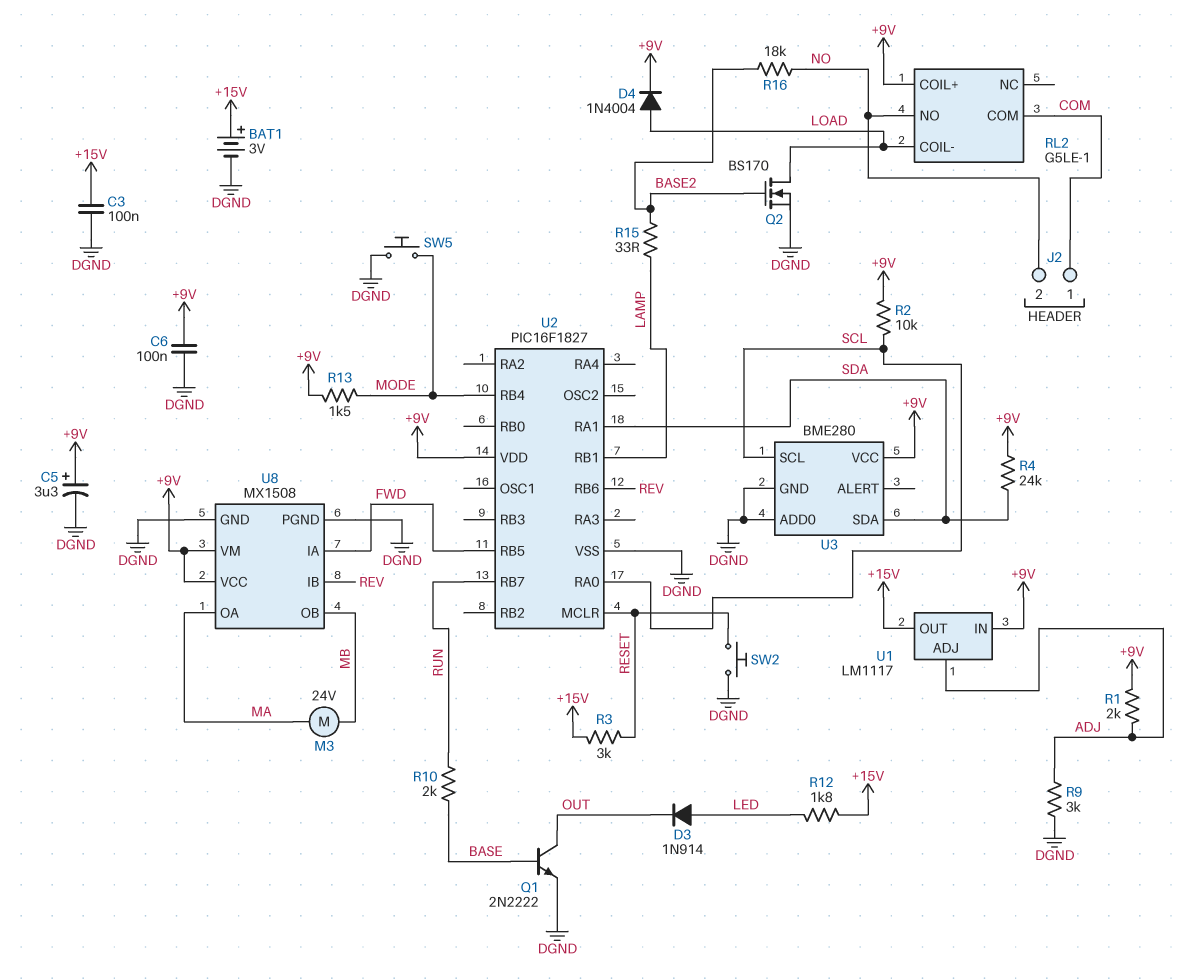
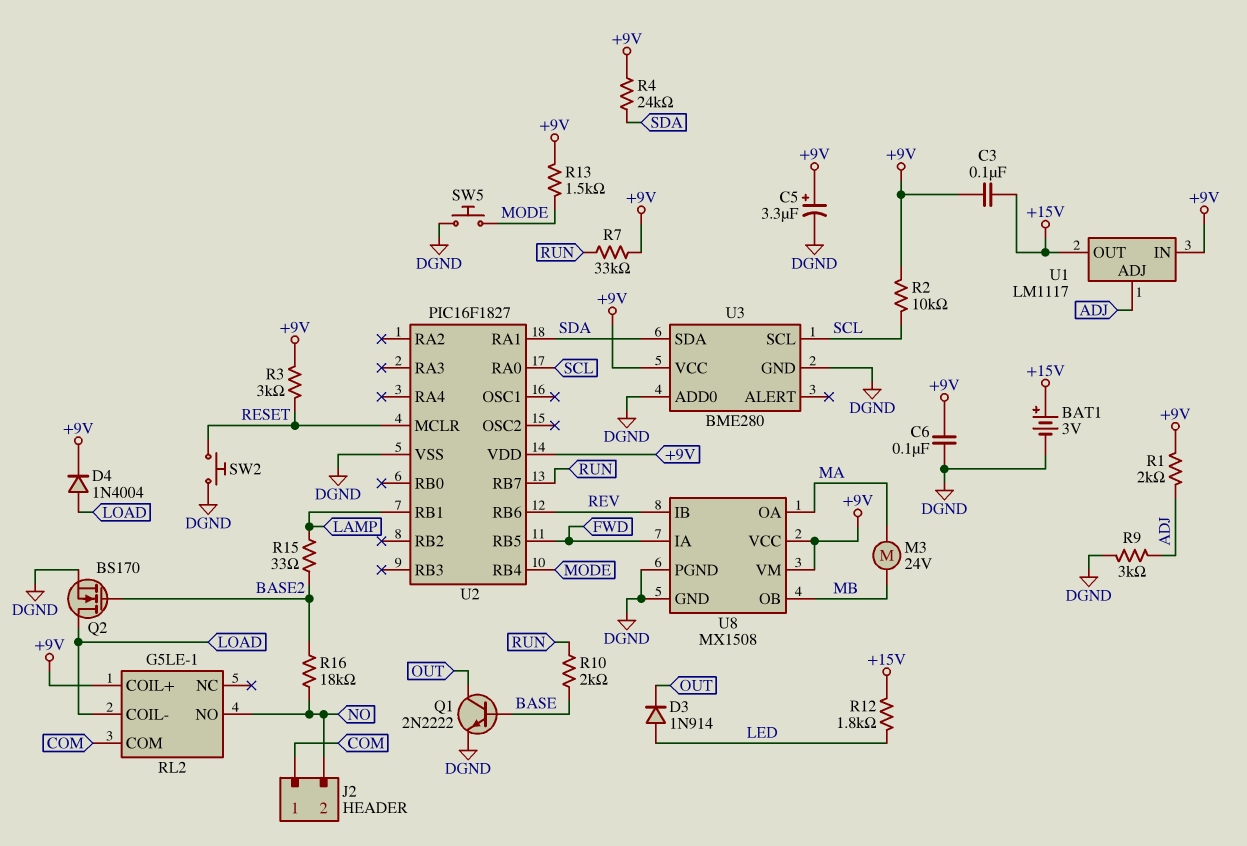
C3: 100nF (+15V, DGND) -> 100nF (+9V, +15V)
R3: 3k (+15V, RESET) -> 3k (+9V, RESET)
R7: none -> 33k (+9V, RUN)

